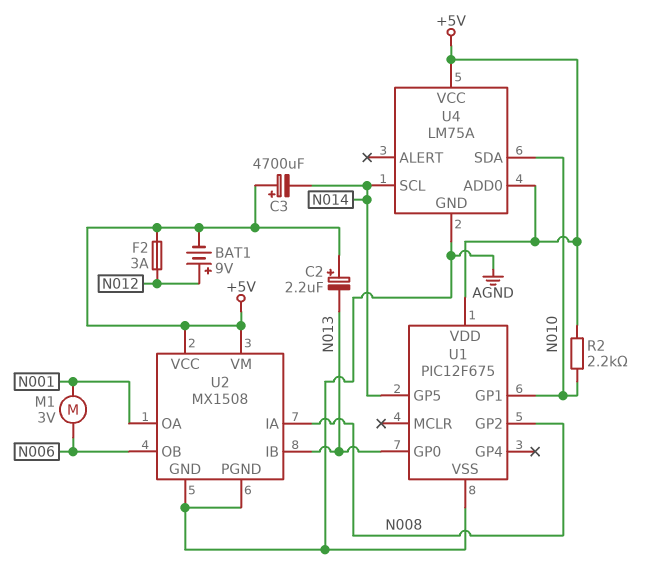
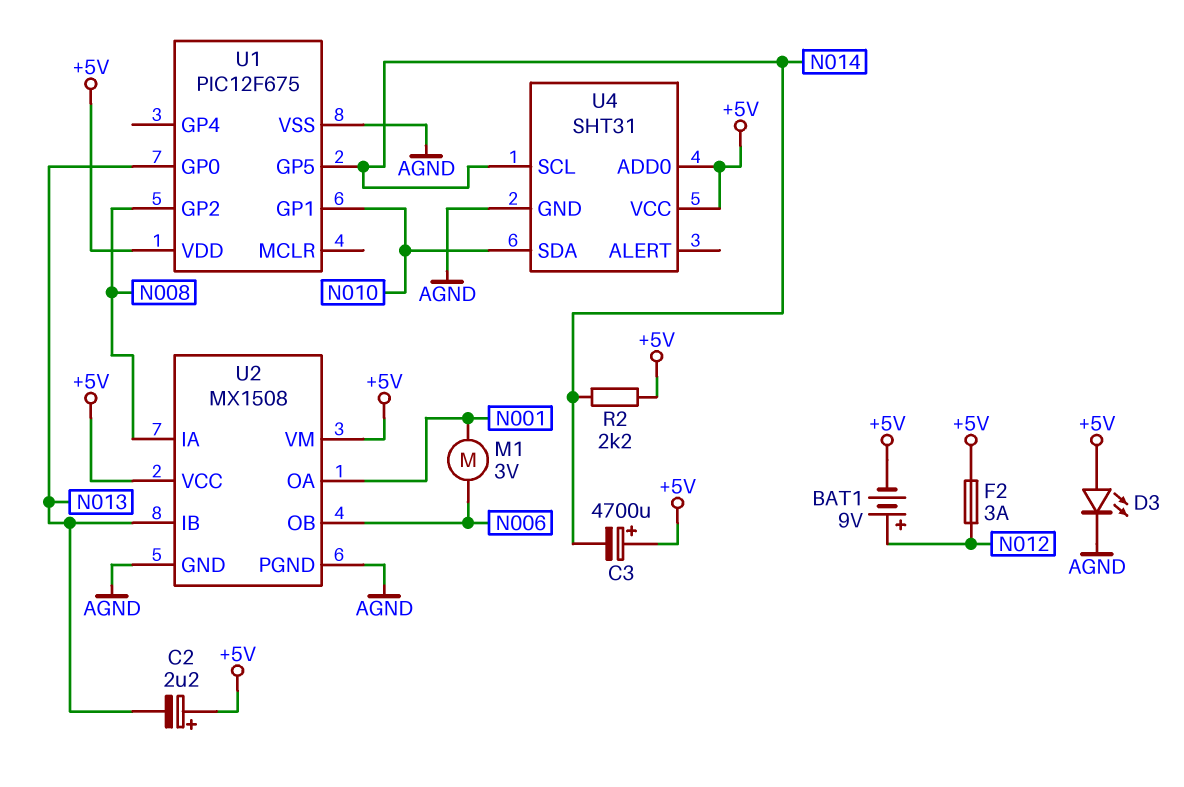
D3: none -> LED (A +5V, K AGND)
R2: 2.2k (+5V, N010) -> 2.2k (+5V, N014)
U4: LM75A -> SHT31

